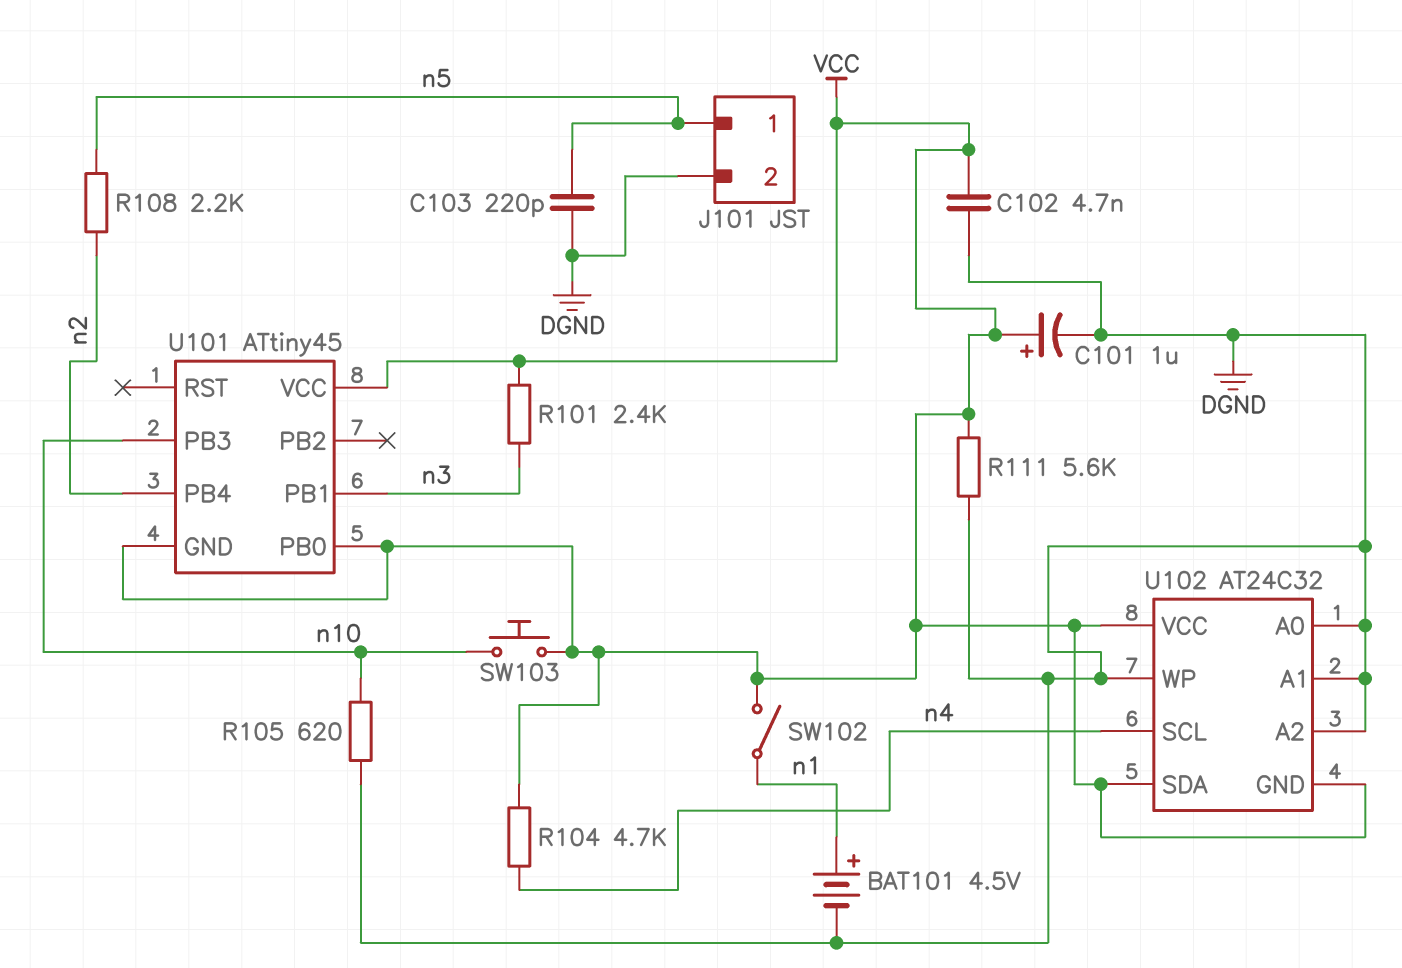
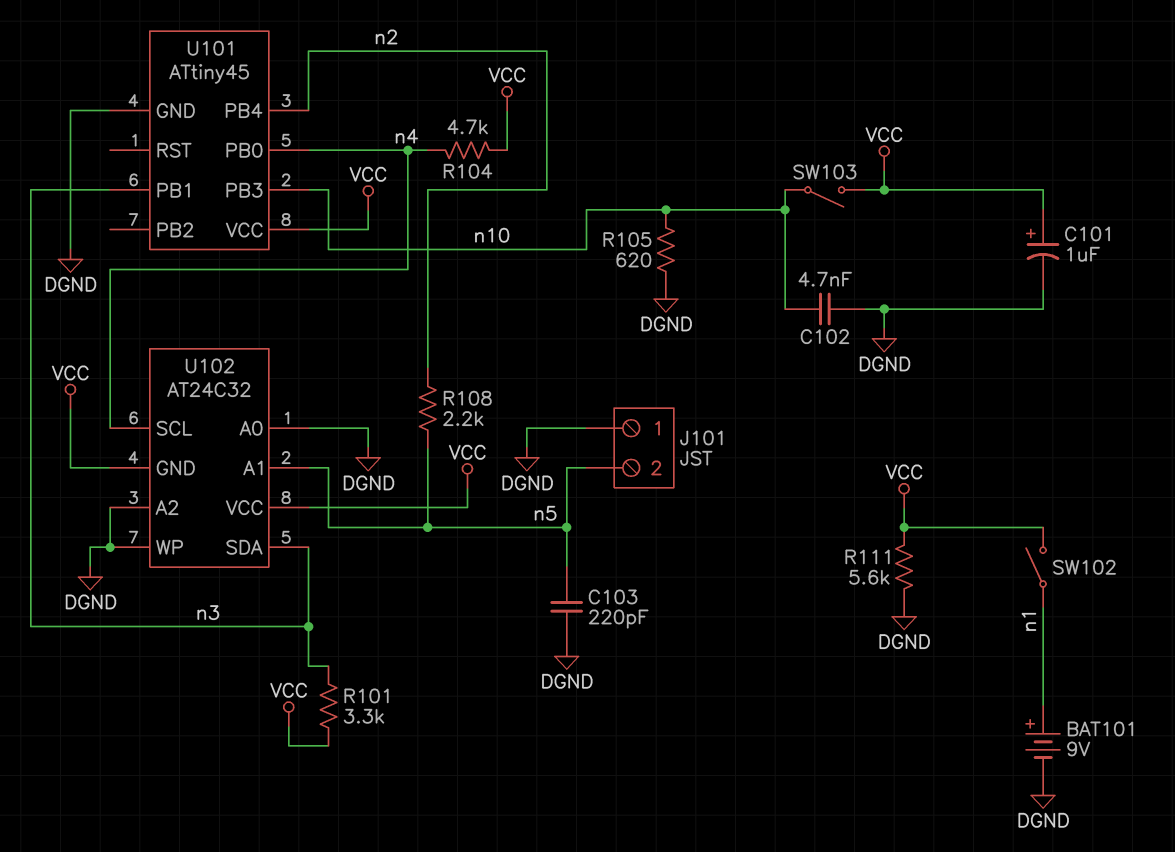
BAT101: 4.5V (plus n1, minus DGND) -> 9V (plus n1, minus DGND)
C102: 4.7nF (DGND, VCC) -> 4.7nF (DGND, n10)
J101 pin 1: n5 -> DGND
J101 pin 2: DGND -> n5
R101: 2.4k (VCC, n3) -> 3.3k (VCC, n3)
SW103: button (VCC, n10) -> switch (VCC, n10)
U101 pin GND: VCC -> DGND
U101 pin PB0: VCC -> n4
U102 pin A1: DGND -> n5
U102 pin SDA: VCC -> n3

